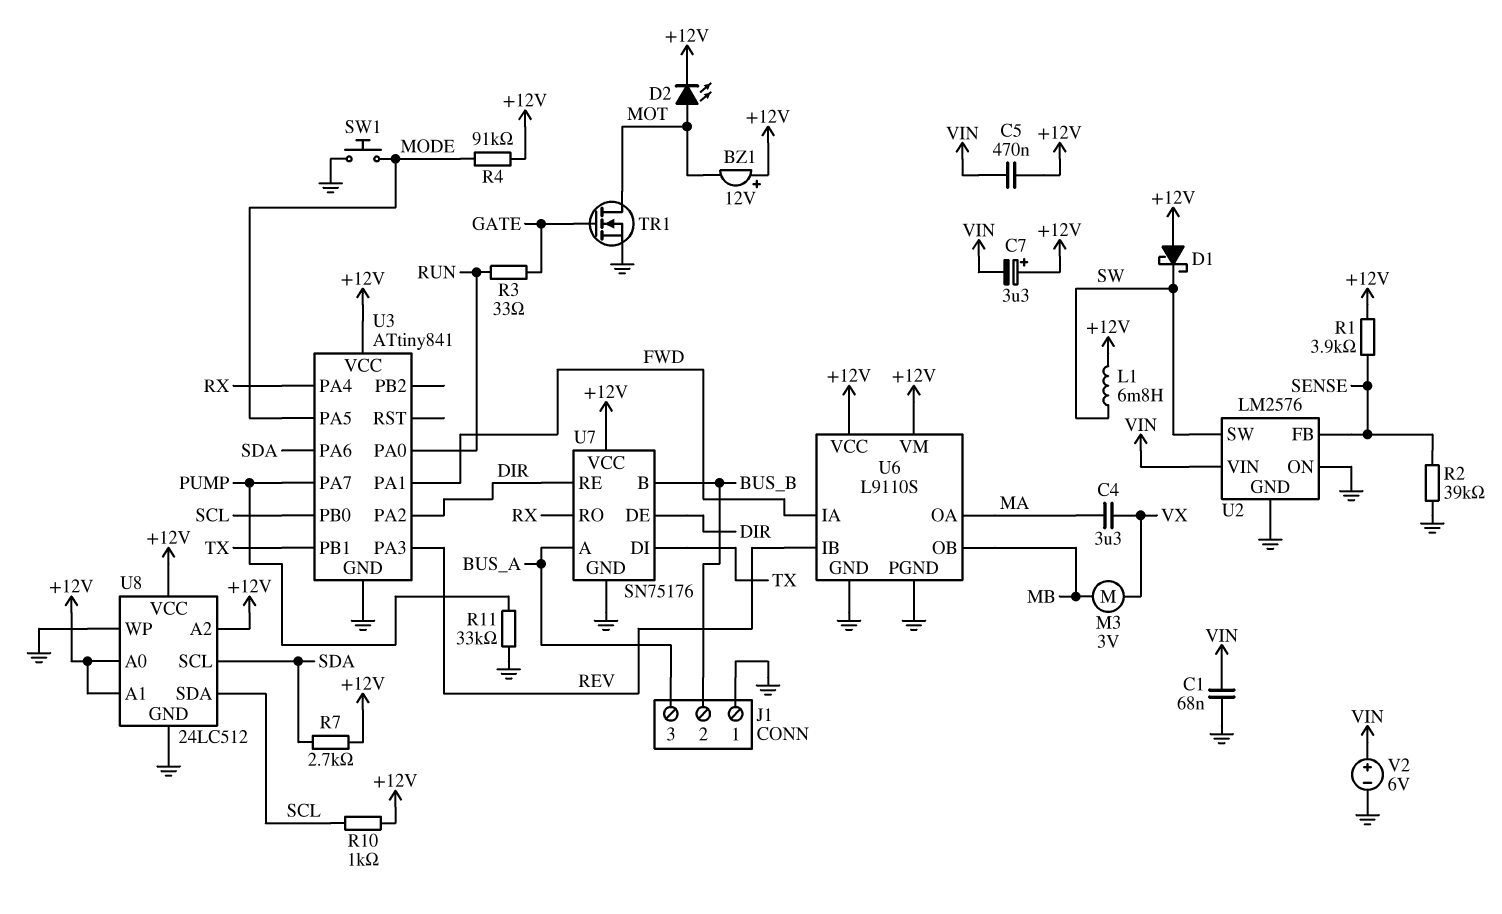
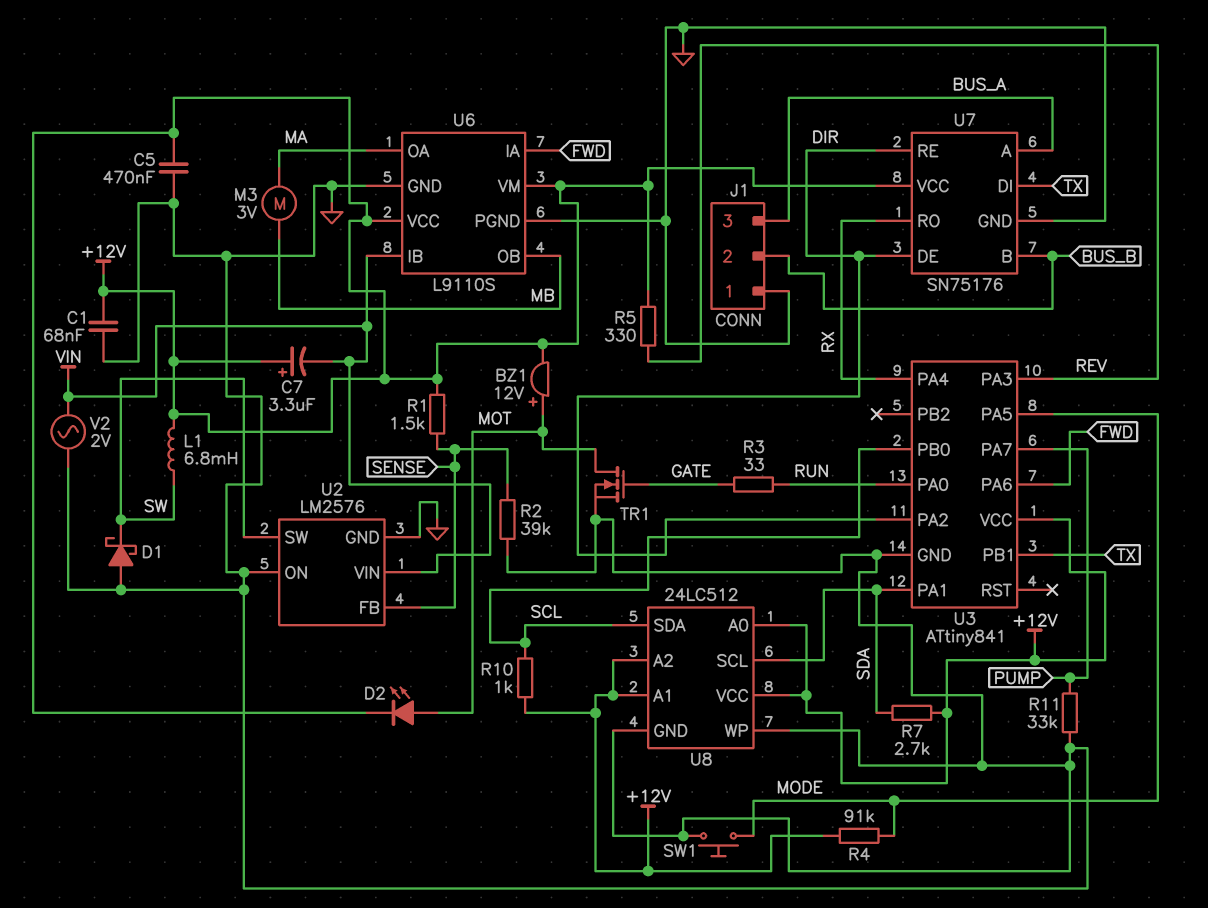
BZ1: buzzer 12V (plus +12V, minus MOT) -> buzzer 12V (plus MOT, minus +12V)
C1: 68nF (GND, VIN) -> 68nF (+12V, GND)
C4: 3.3uF (MA, VX) -> none
C5: 470nF (+12V, VIN) -> 470nF (+12V, GND)
D1: schottky (A +12V, K SW) -> schottky (A GND, K SW)
M3: motor 3V (MB, VX) -> motor 3V (MA, MB)
R1: 3.9k (+12V, SENSE) -> 1.5k (+12V, SENSE)
R5: none -> 330 (+12V, REV)
U3 pin PA1: FWD -> SDA
U3 pin PA6: SDA -> FWD
U6 pin IB: REV -> VIN
V2: 6V (plus VIN, minus GND) -> AC 2V (GND, VIN)

